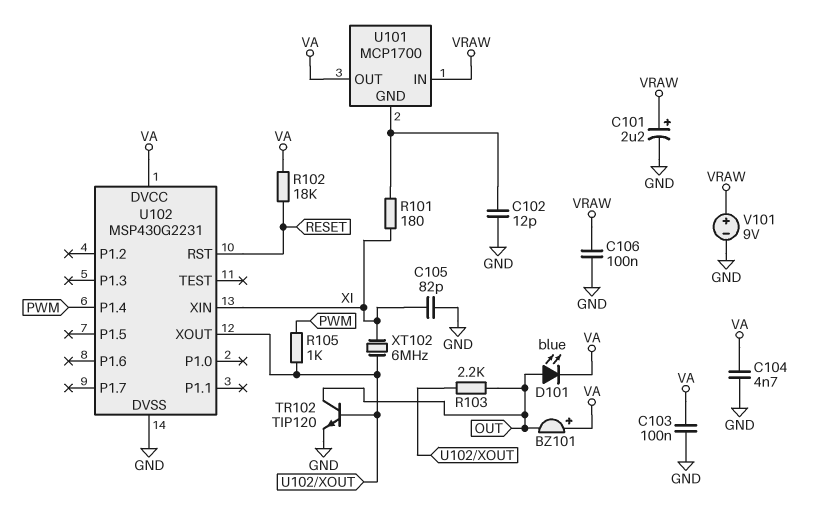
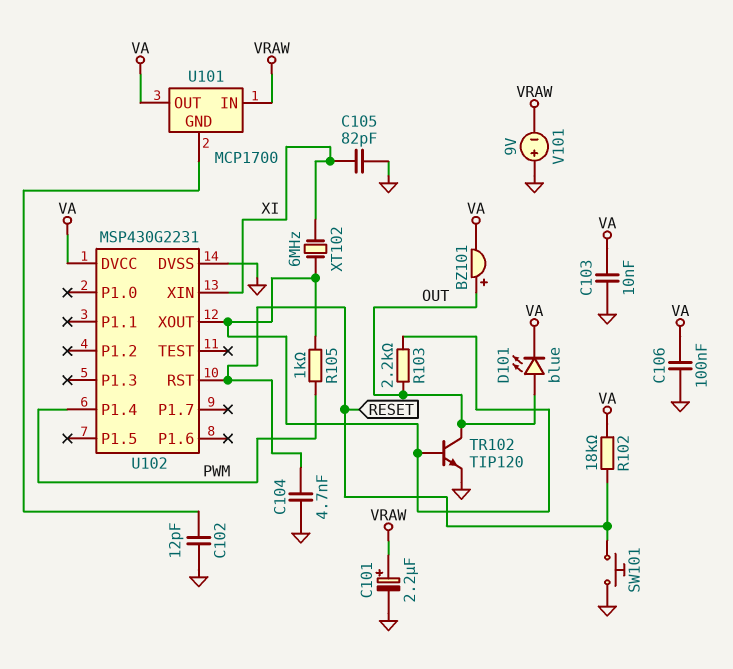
BZ101: buzzer (plus VA, minus OUT) -> buzzer (plus OUT, minus VA)
C103: 100nF (GND, VA) -> 10nF (GND, VA)
C104: 4.7nF (GND, VA) -> 4.7nF (GND, RESET)
C106: 100nF (GND, VRAW) -> 100nF (GND, VA)
R101: 180 (U101/GND, XI) -> none
SW101: none -> button (GND, RESET)
V101: 9V (plus VRAW, minus GND) -> 9V (plus GND, minus VRAW)

